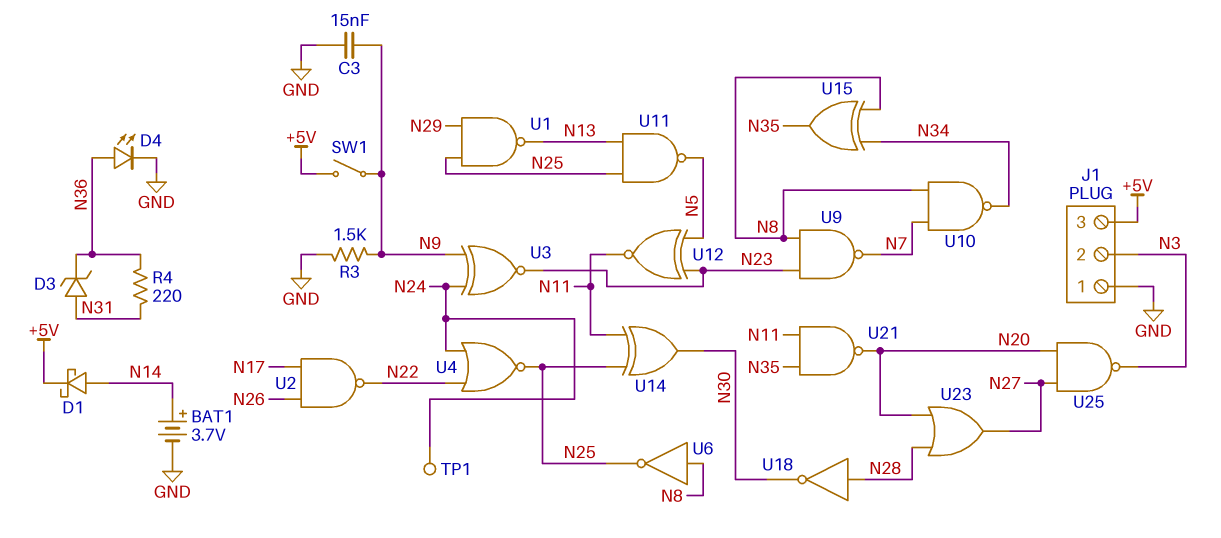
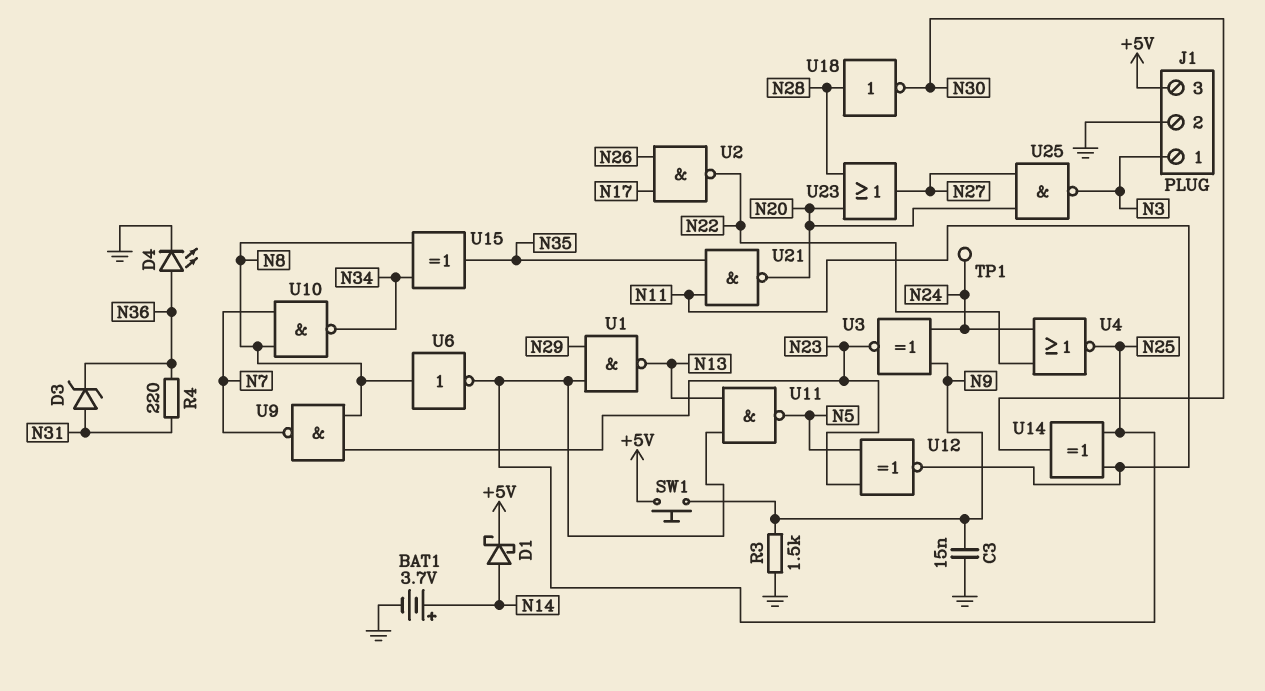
J1 pin 1: GND -> N3
J1 pin 2: N3 -> GND
SW1: switch (+5V, N9) -> button (+5V, N9)

